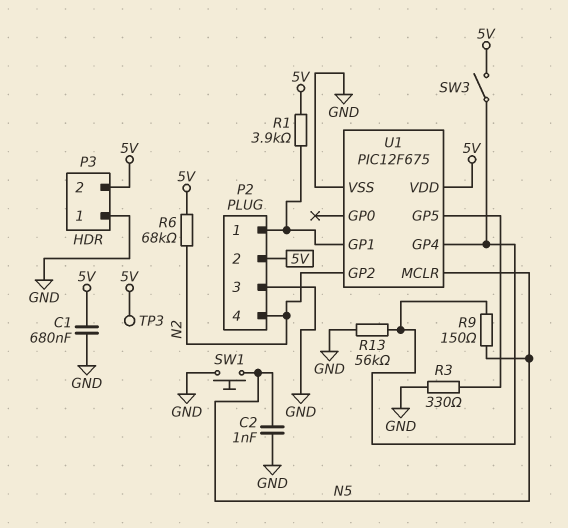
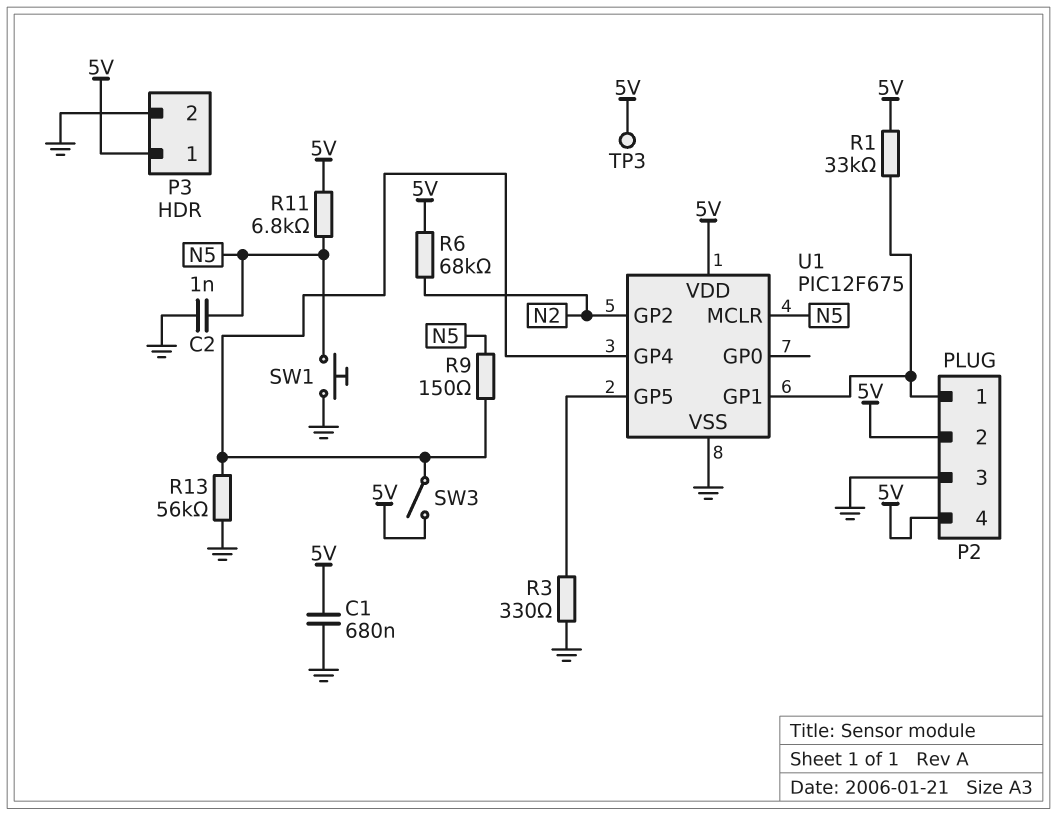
P2 pin 4: N2 -> 5V
P3 pin 1: GND -> 5V
P3 pin 2: 5V -> GND
R1: 3.9k (5V, P2/1) -> 33k (5V, P2/1)
R11: none -> 6.8k (5V, N5)

